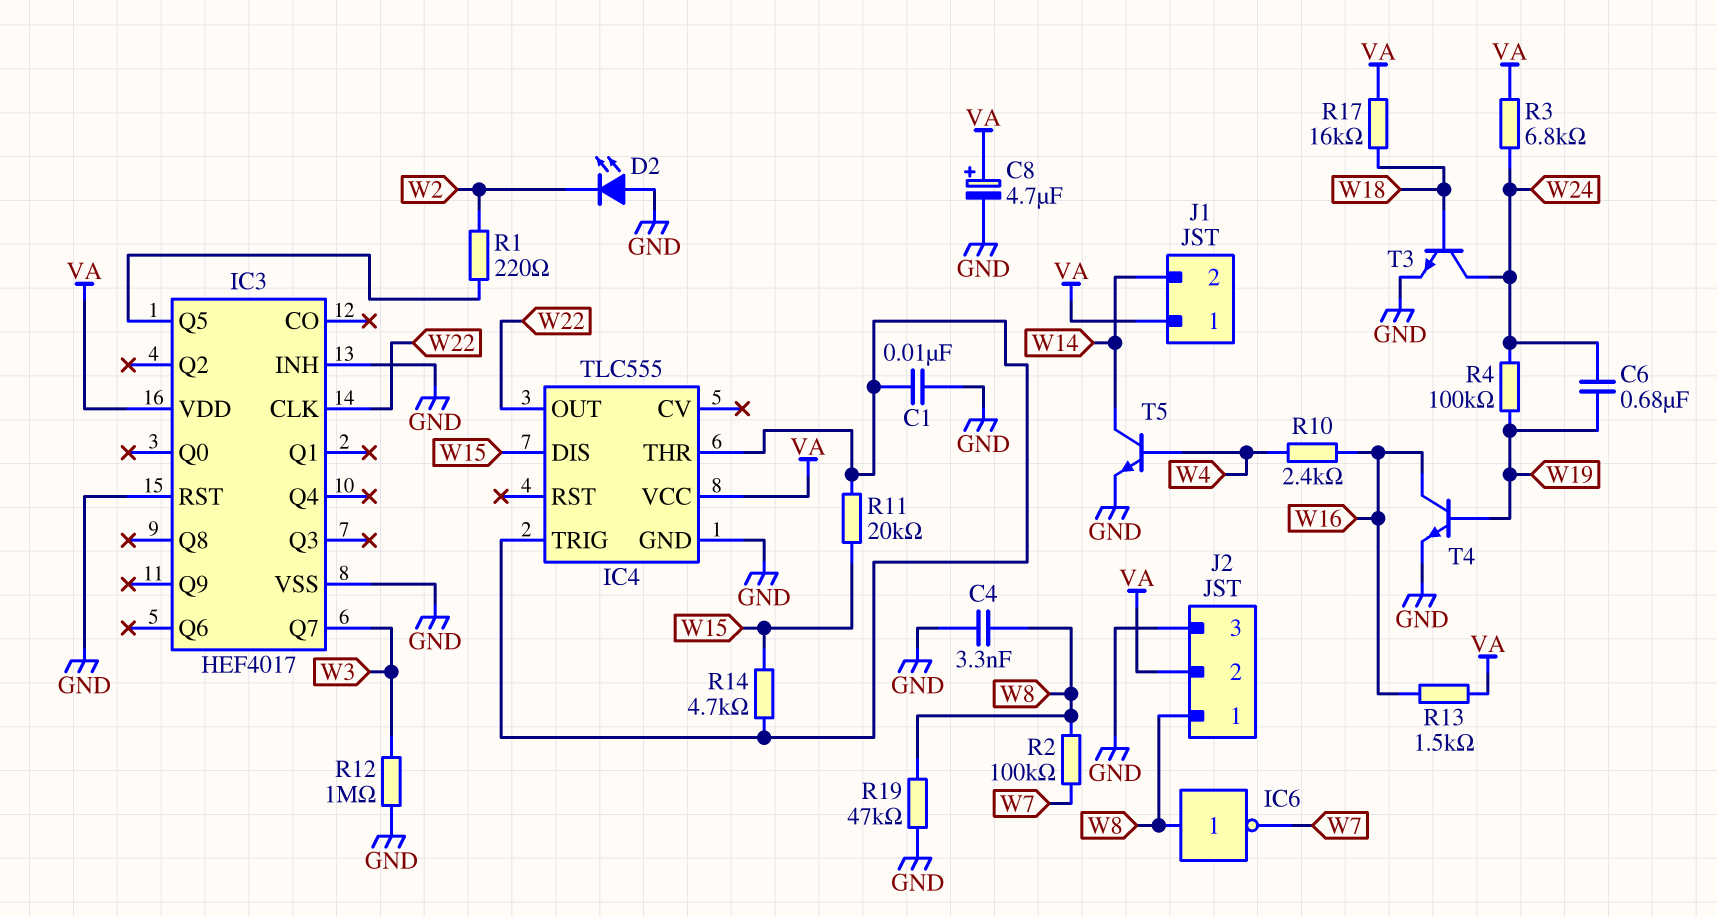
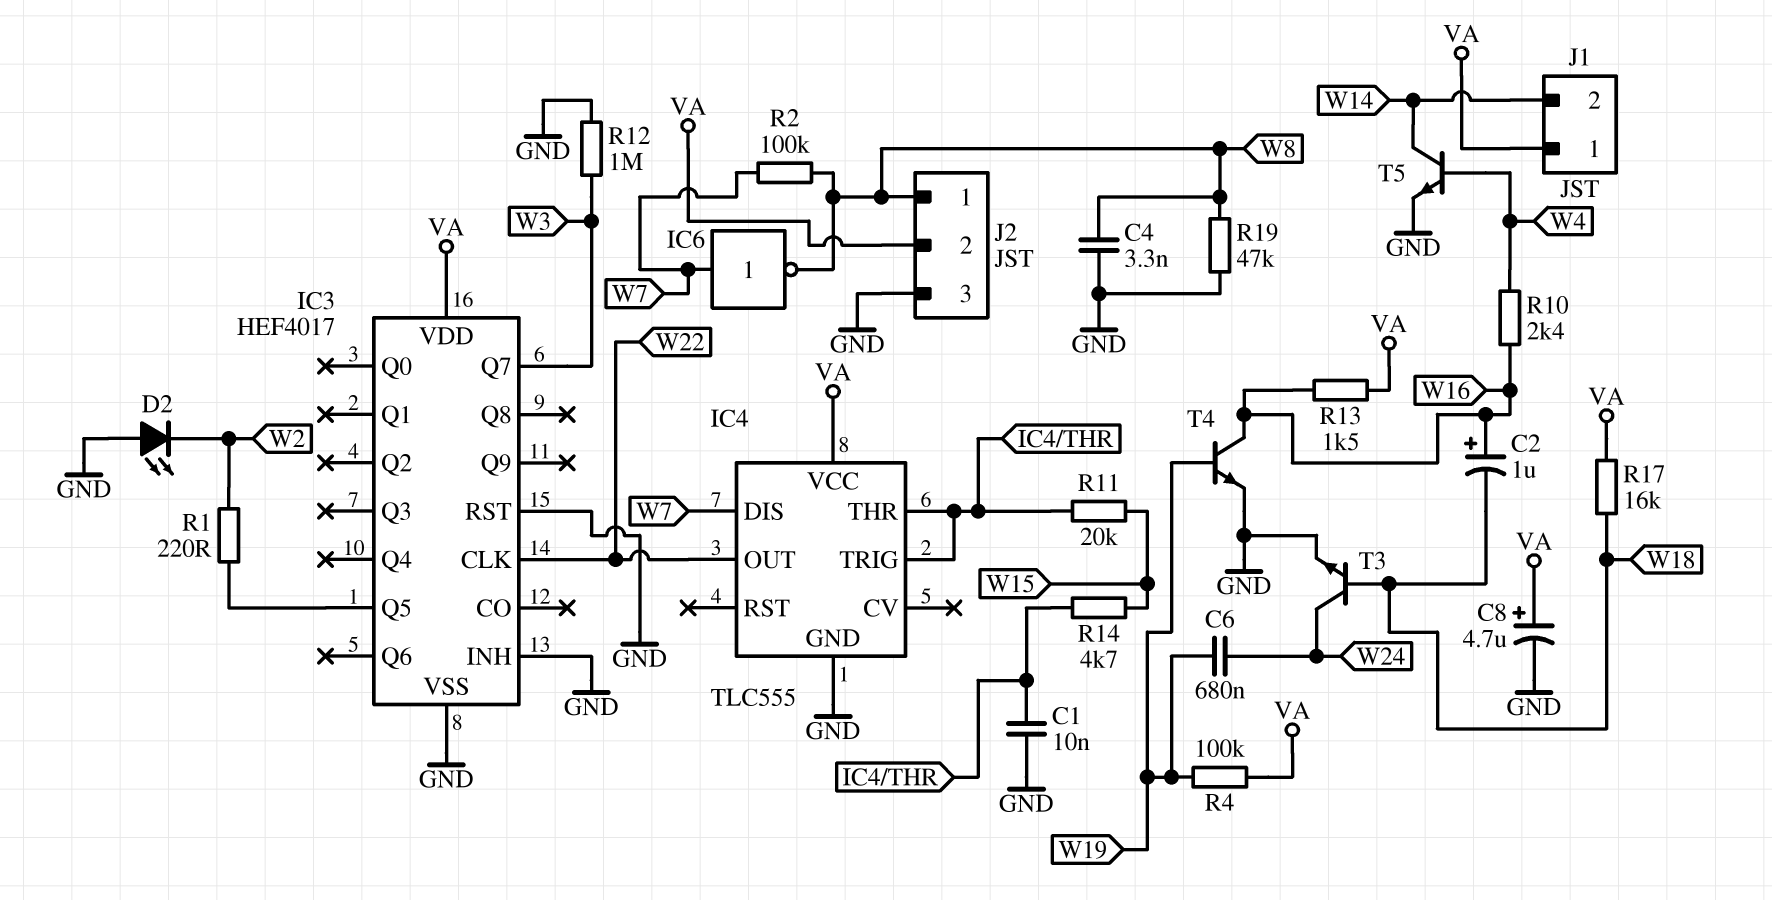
C2: none -> 1uF (plus W16, minus W18)
IC4 pin DIS: W15 -> W7
IC6: NOT (in W8, out W7) -> NOT (in W7, out W8)
R3: 6.8k (VA, W24) -> none
R4: 100k (W19, W24) -> 100k (VA, W19)

